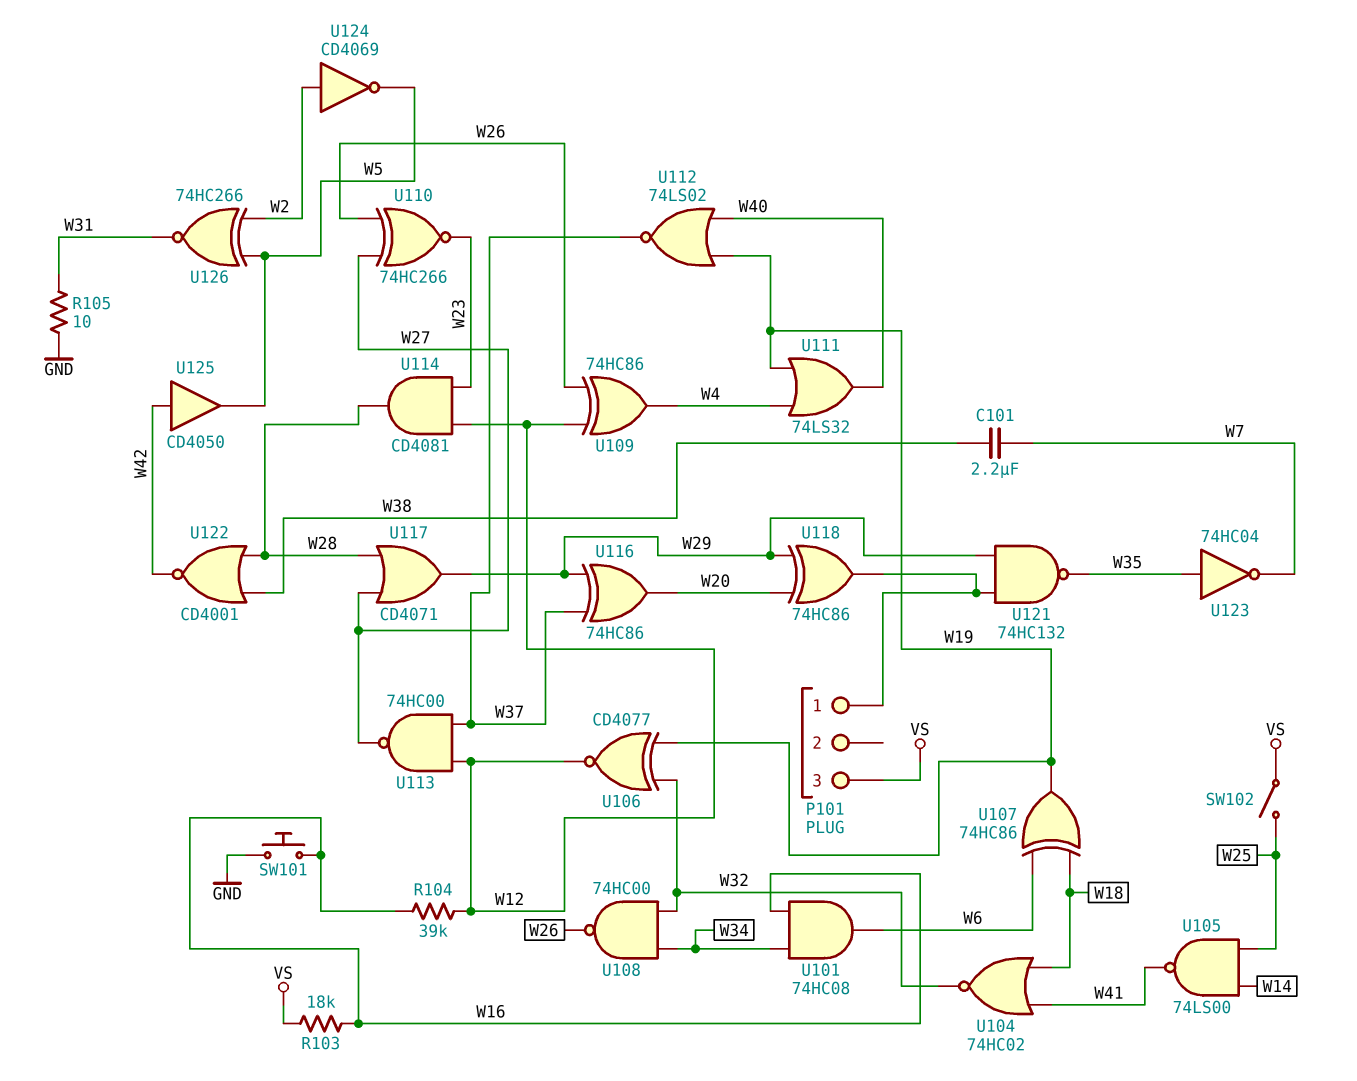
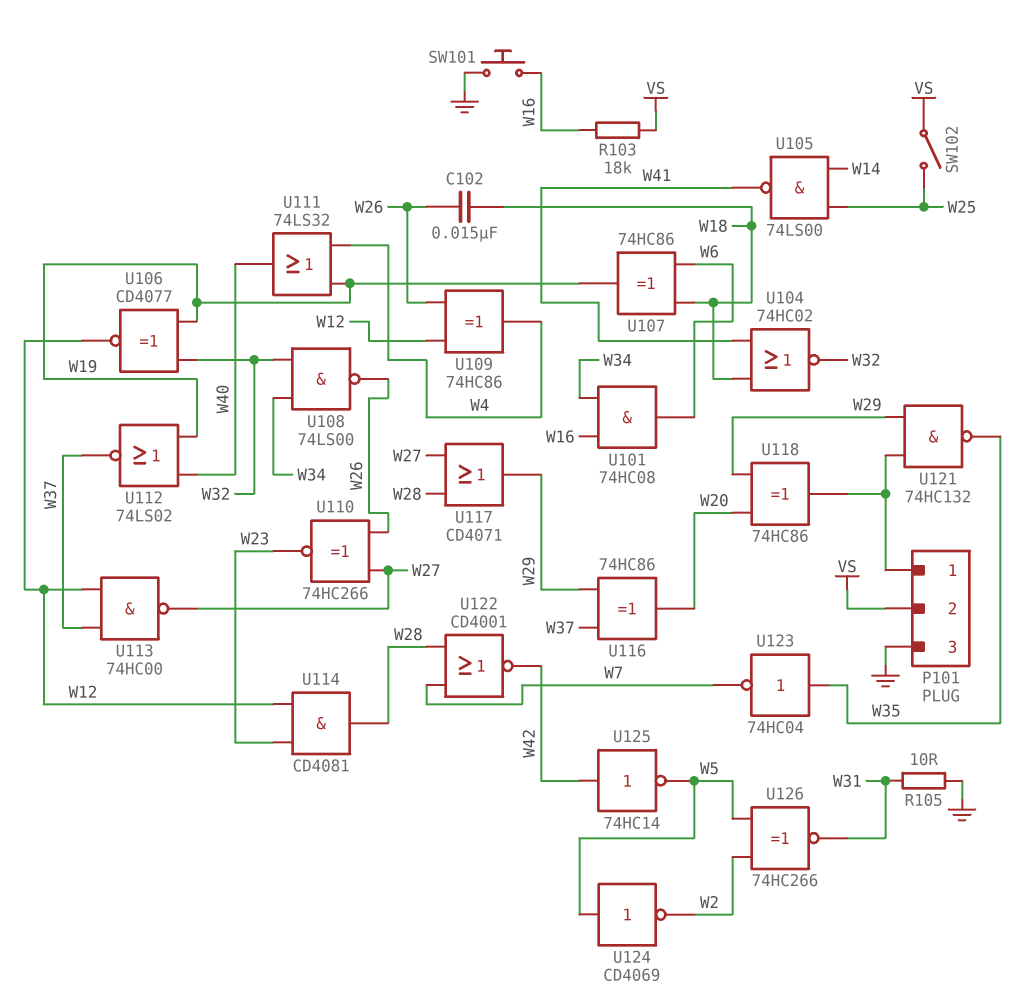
C101: 2.2uF (W7, W38) -> none
C102: none -> 15nF (W18, W26)
P101 pin 2: none -> VS
P101 pin 3: VS -> GND
R104: 39k (W12, W16) -> none
U108: NAND 74HC00 (in W32, in W34, out W26) -> NAND 74LS00 (in W32, in W34, out W26)
U122: NOR CD4001 (in W28, in W38, out W42) -> NOR CD4001 (in W7, in W28, out W42)
U124: NOT CD4069 (in W2, out W5) -> NOT CD4069 (in W5, out W2)
U125: buffer CD4050 (in W42, out W5) -> NOT 74HC14 (in W42, out W5)

